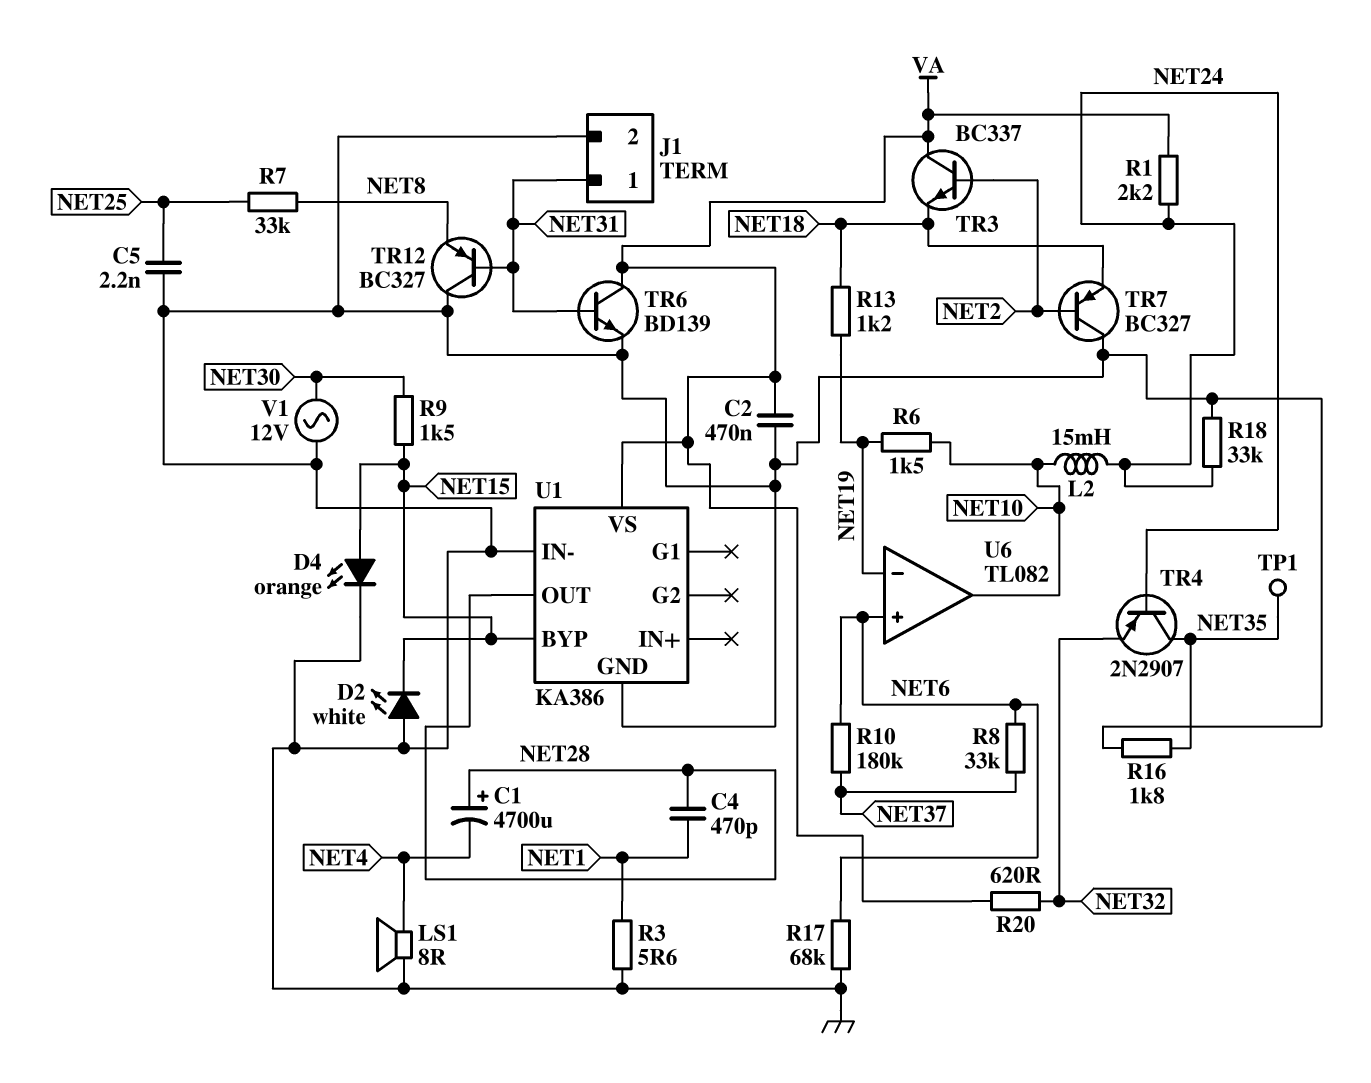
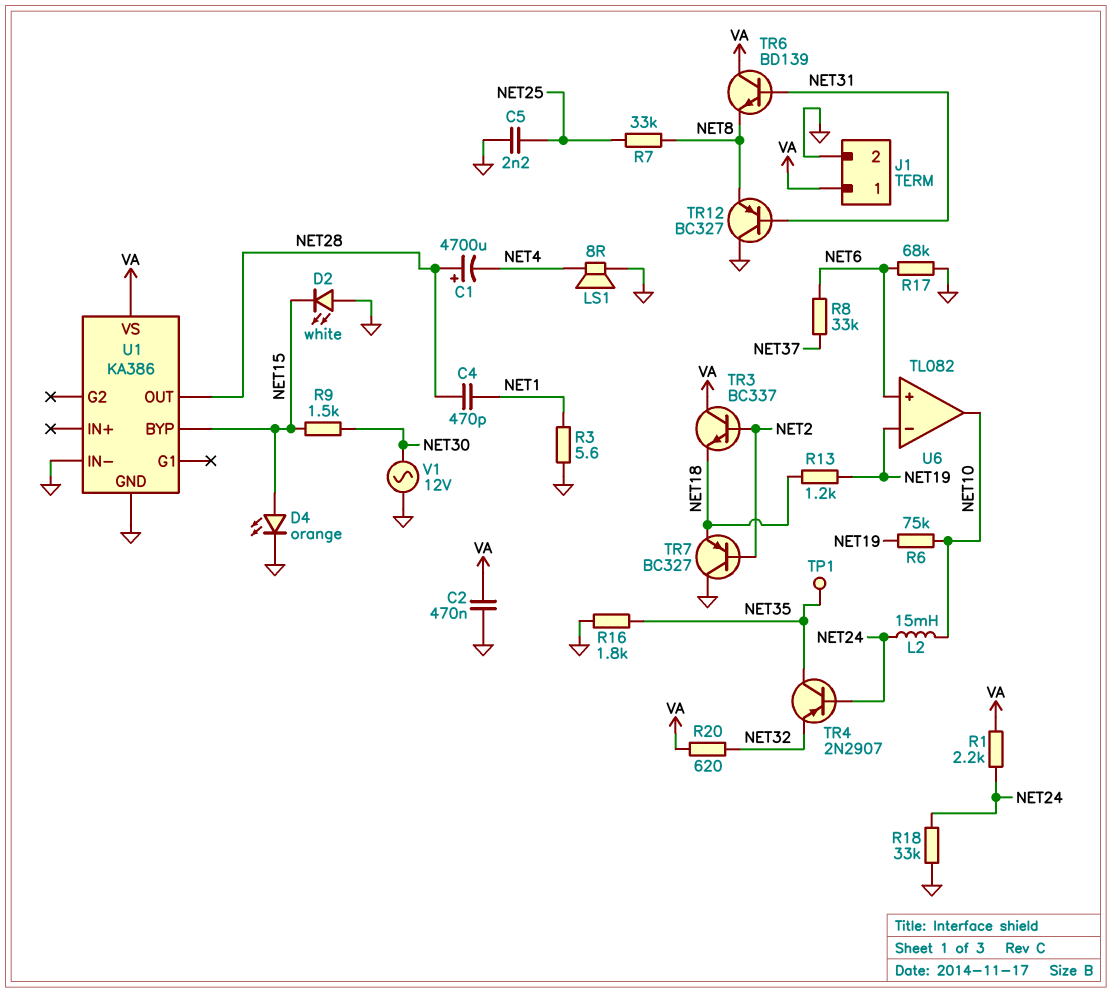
J1 pin 1: NET31 -> VA
R6: 1.5k (NET10, NET19) -> 75k (NET10, NET19)
R10: 180k (NET6, NET37) -> none
TR6: NPN BD139 (B NET31, C VA, E GND) -> NPN BD139 (B NET31, C VA, E NET8)

